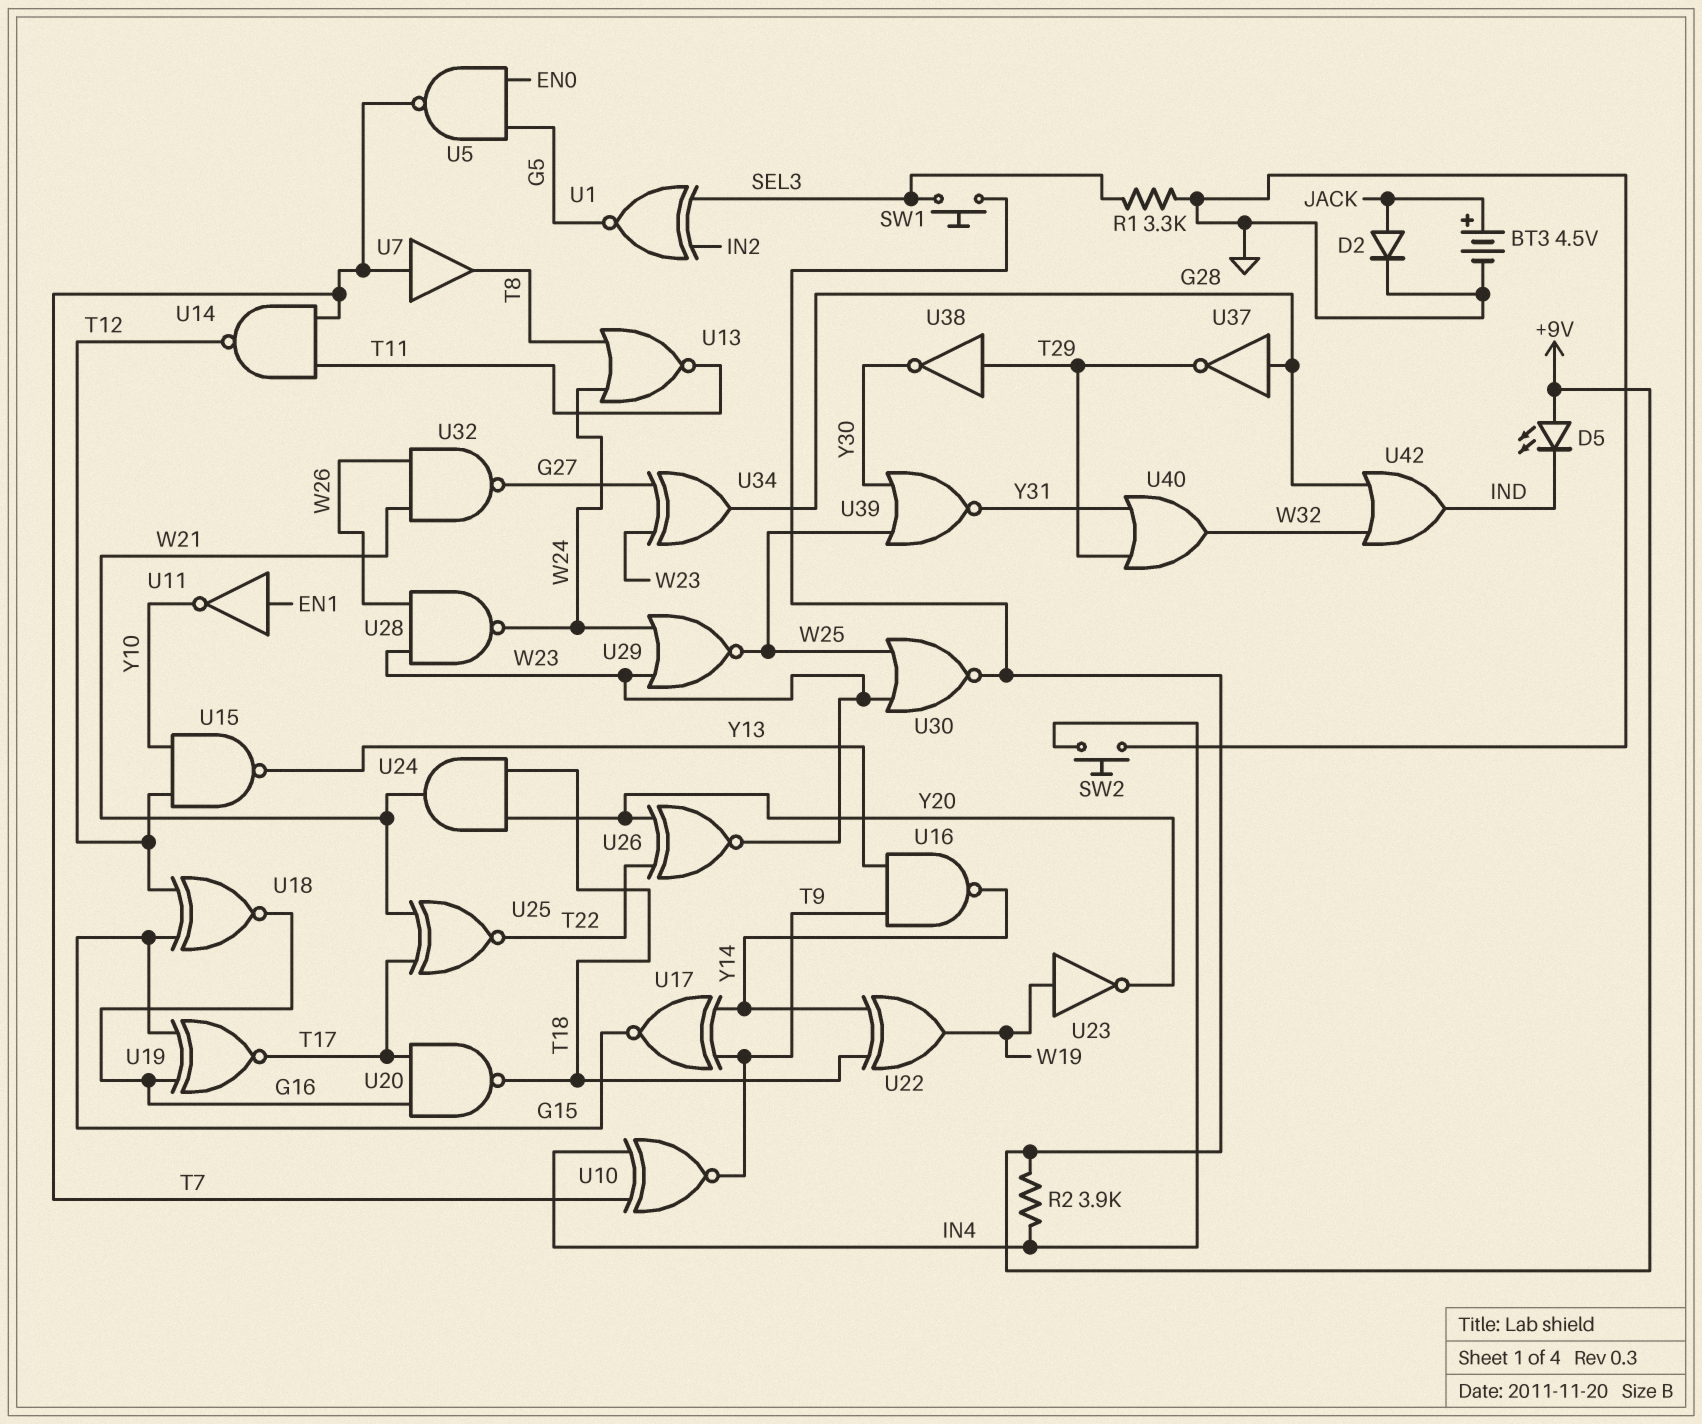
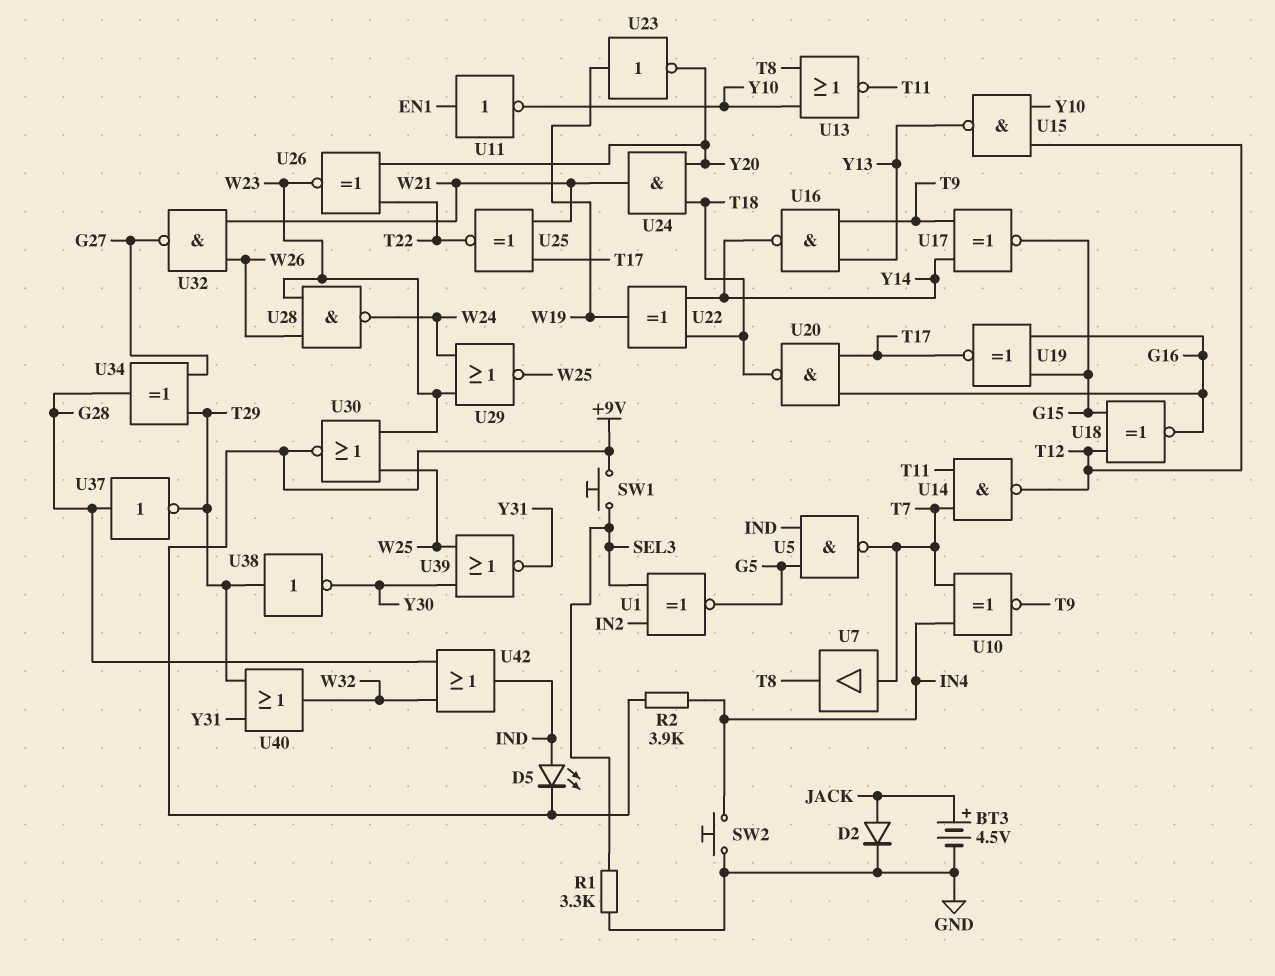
D5: LED (A +9V, K IND) -> LED (A IND, K +9V)
U5: NAND (in EN0, in G5, out T7) -> NAND (in G5, in IND, out T7)
U13: NOR (in T8, in W24, out T11) -> NOR (in T8, in Y10, out T11)
U34: XOR (in G27, in W23, out G28) -> XOR (in G27, in T29, out G28)

